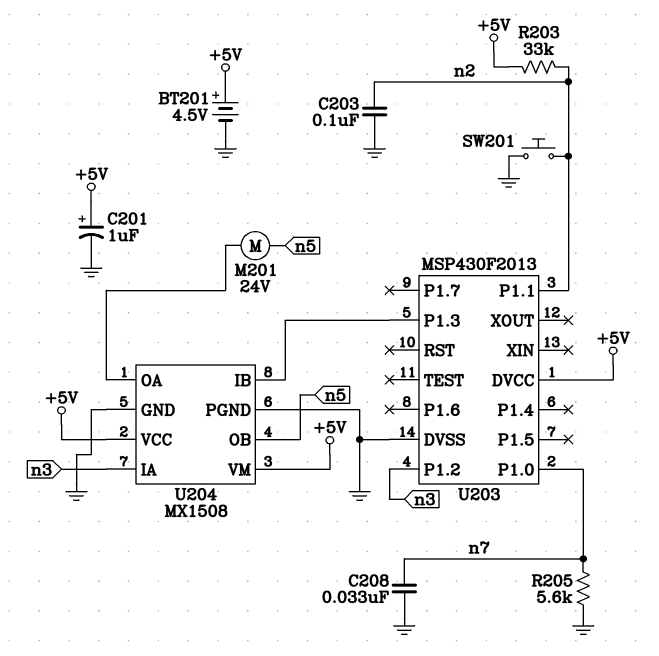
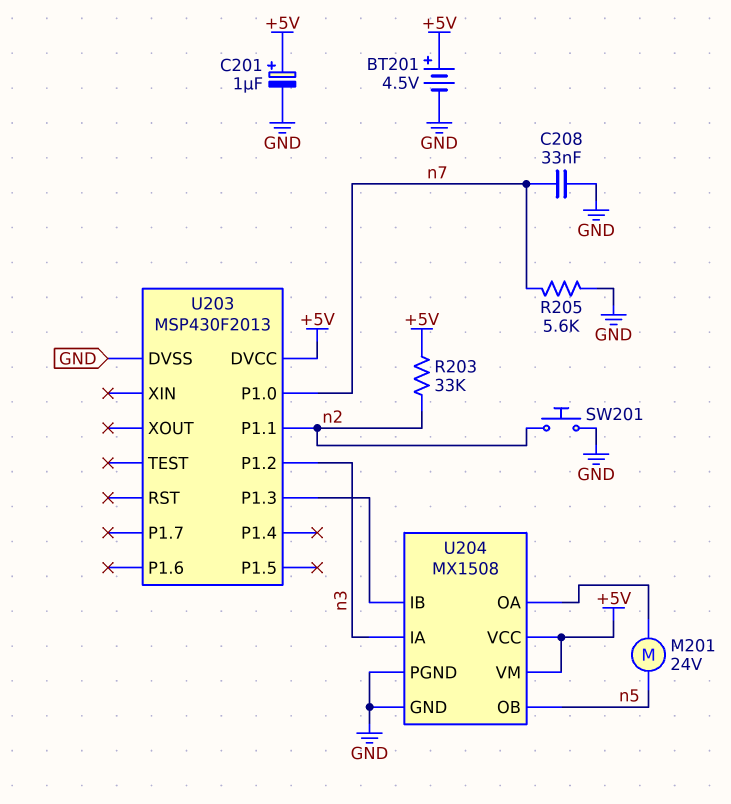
C203: 100nF (GND, n2) -> none

